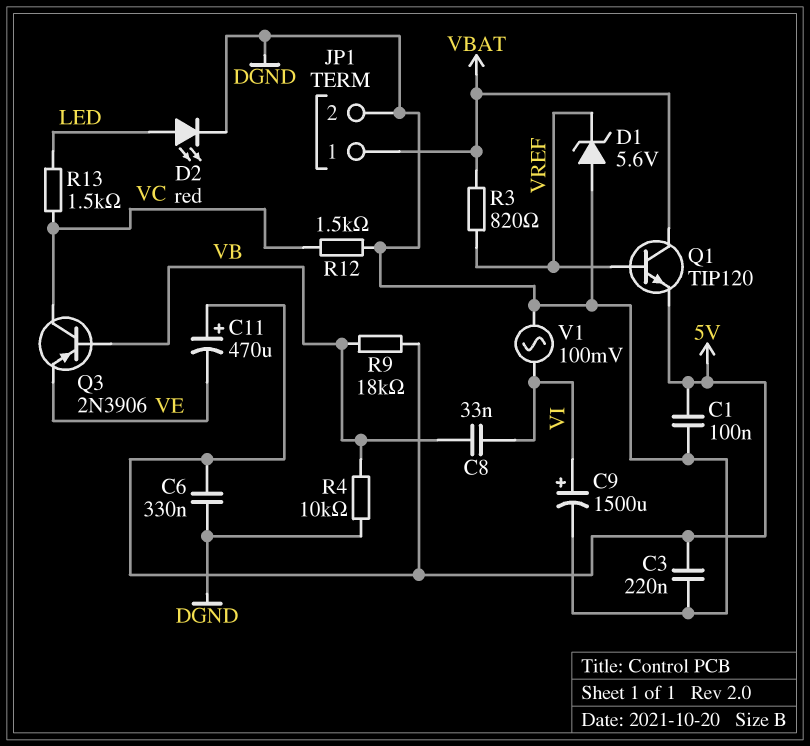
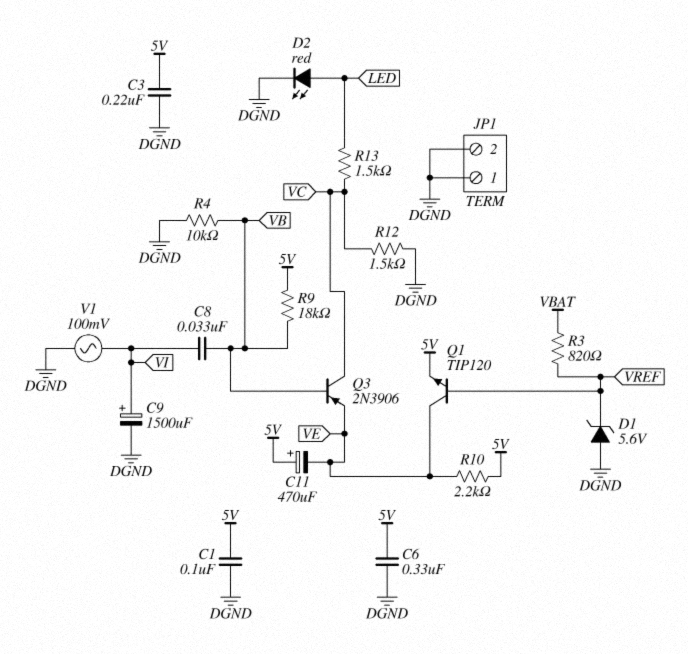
JP1 pin 1: VBAT -> DGND
Q1: NPN TIP120 (B VREF, C VBAT, E 5V) -> NPN TIP120 (B VREF, C VE, E 5V)
R10: none -> 2.2k (5V, VE)

